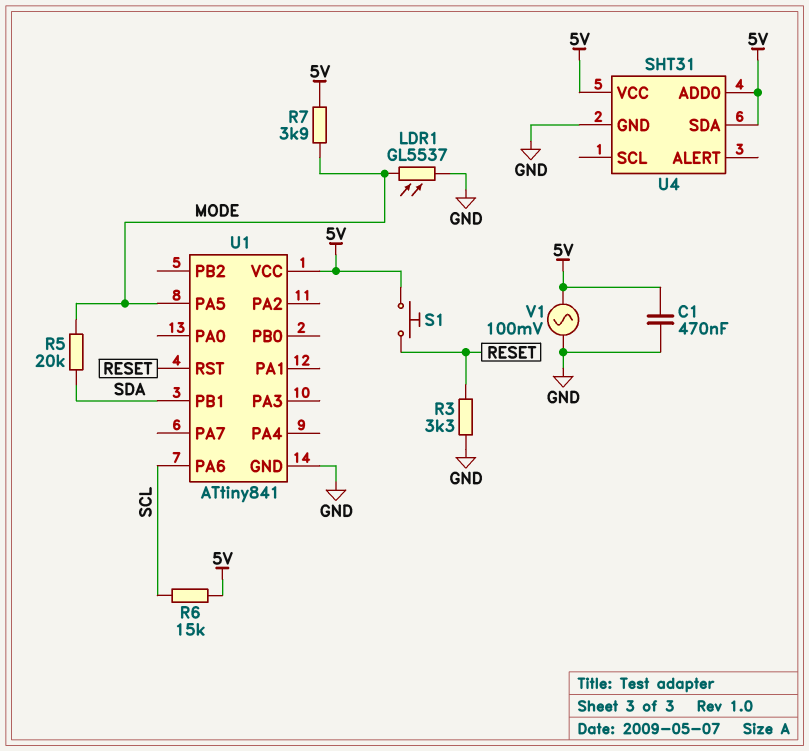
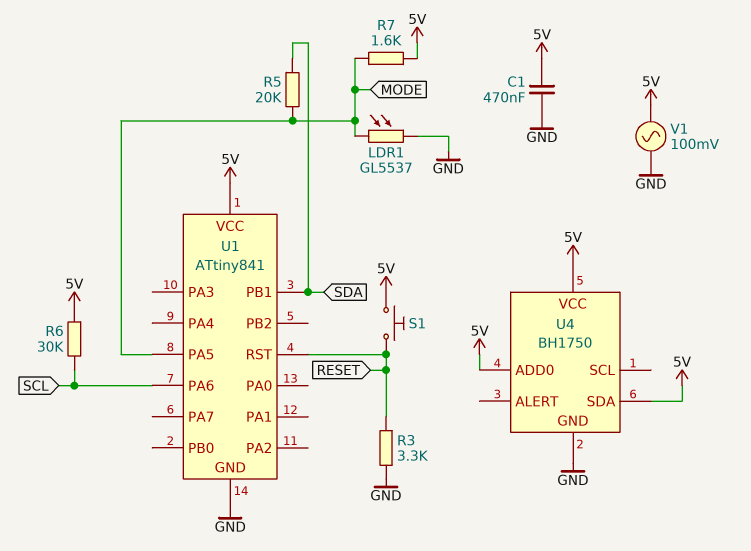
R6: 15k (5V, SCL) -> 30k (5V, SCL)
R7: 3.9k (5V, MODE) -> 1.6k (5V, MODE)
U4: SHT31 -> BH1750

